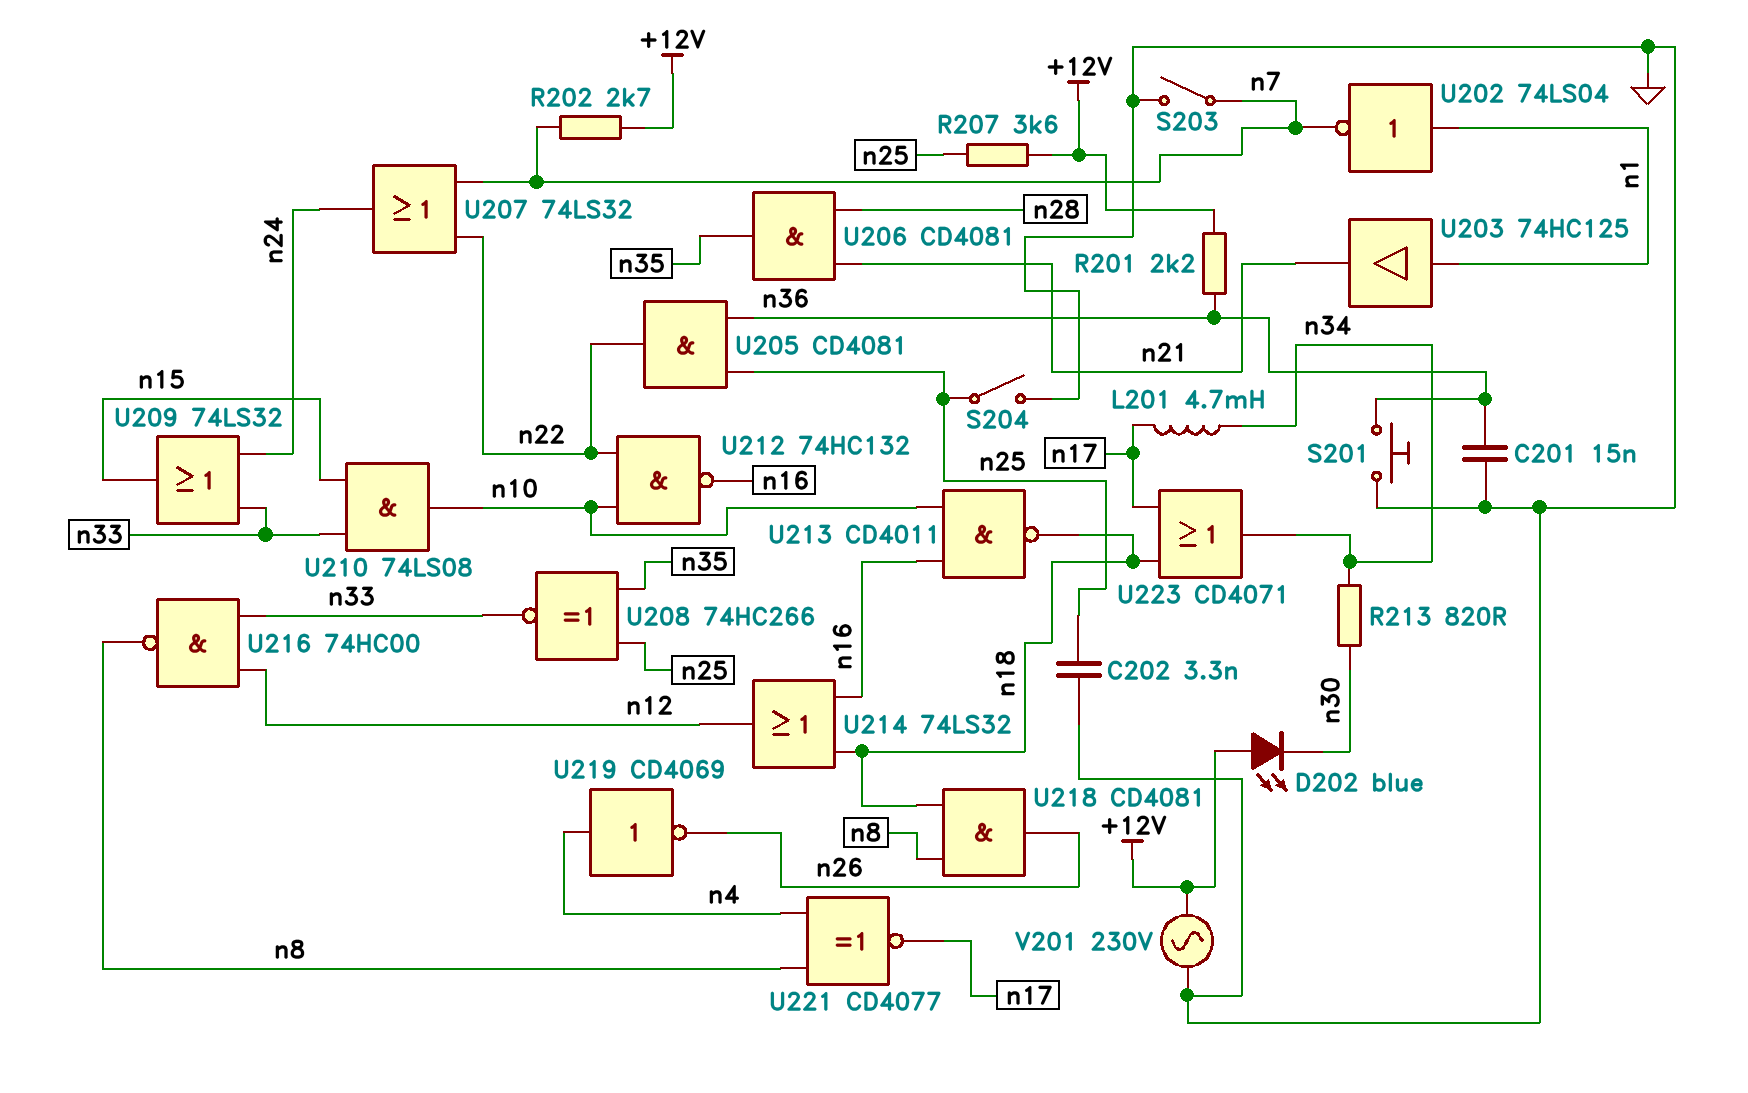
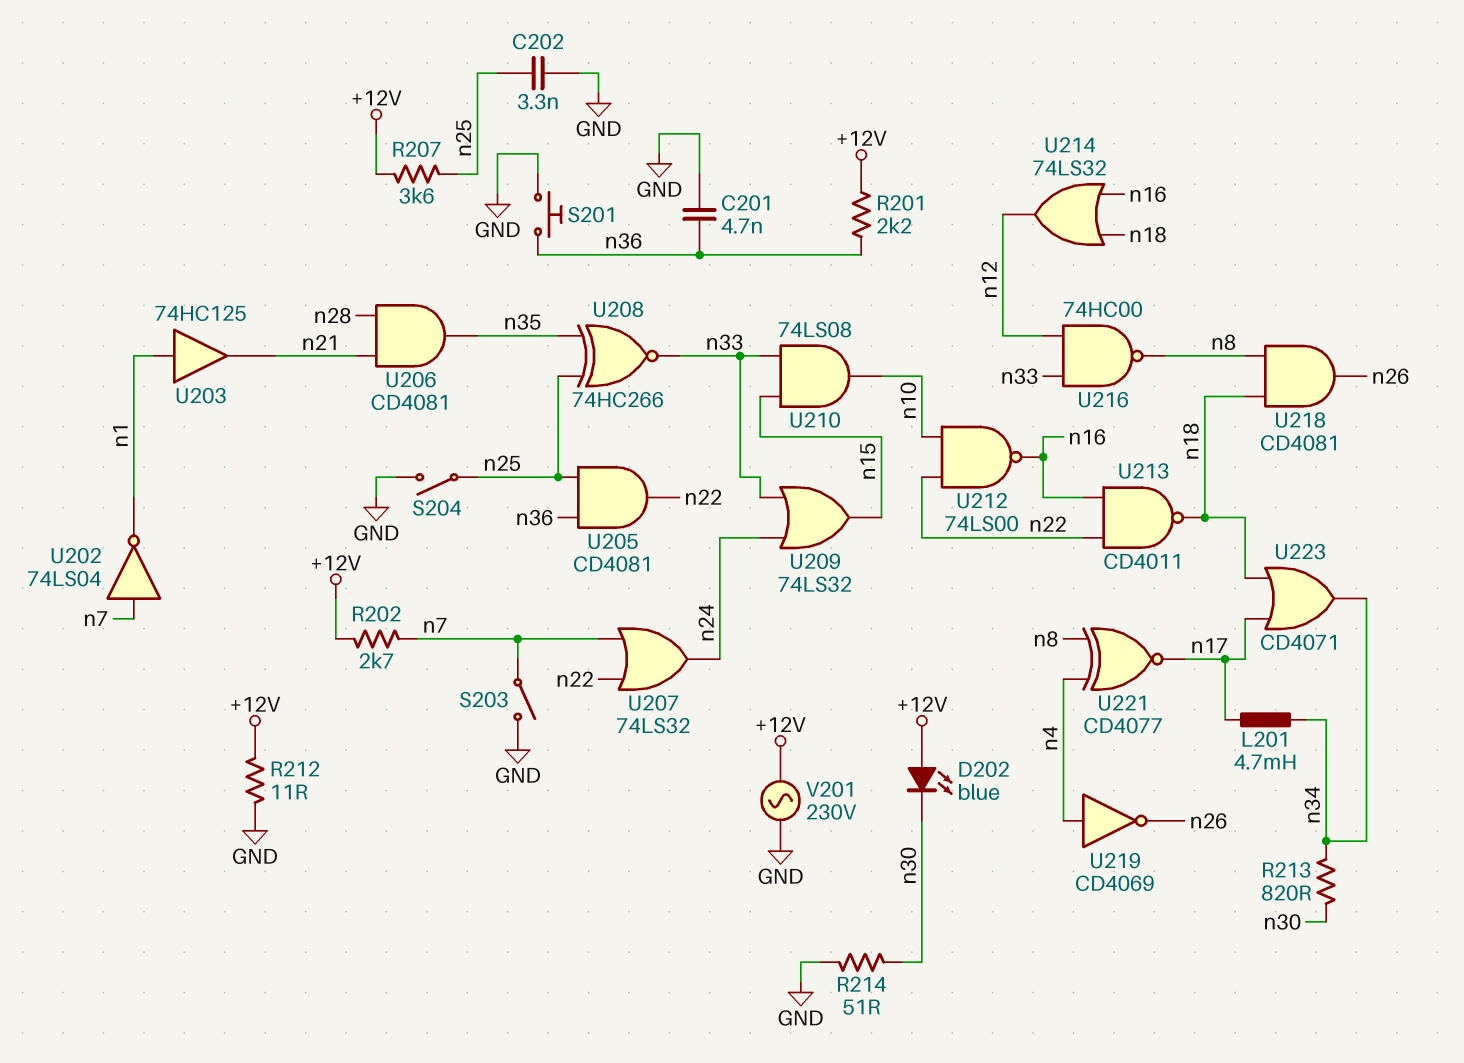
C201: 15nF (GND, n36) -> 4.7nF (GND, n36)
R212: none -> 11 (+12V, GND)
R214: none -> 51 (GND, n30)
U202: NOT 74LS04 (in n1, out n7) -> NOT 74LS04 (in n7, out n1)
U212: NAND 74HC132 (in n10, in n22, out n16) -> NAND 74LS00 (in n10, in n22, out n16)
U213: NAND CD4011 (in n10, in n16, out n18) -> NAND CD4011 (in n16, in n22, out n18)

